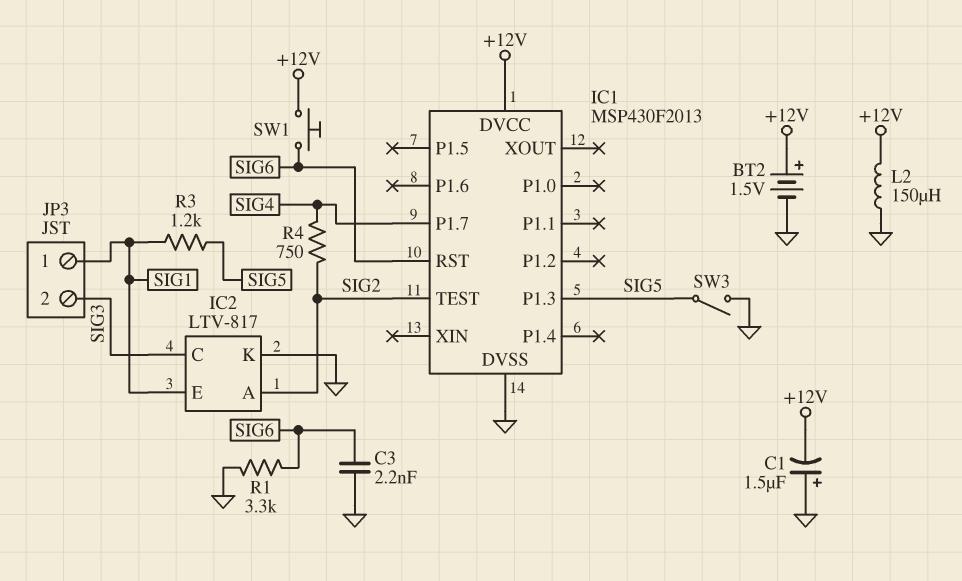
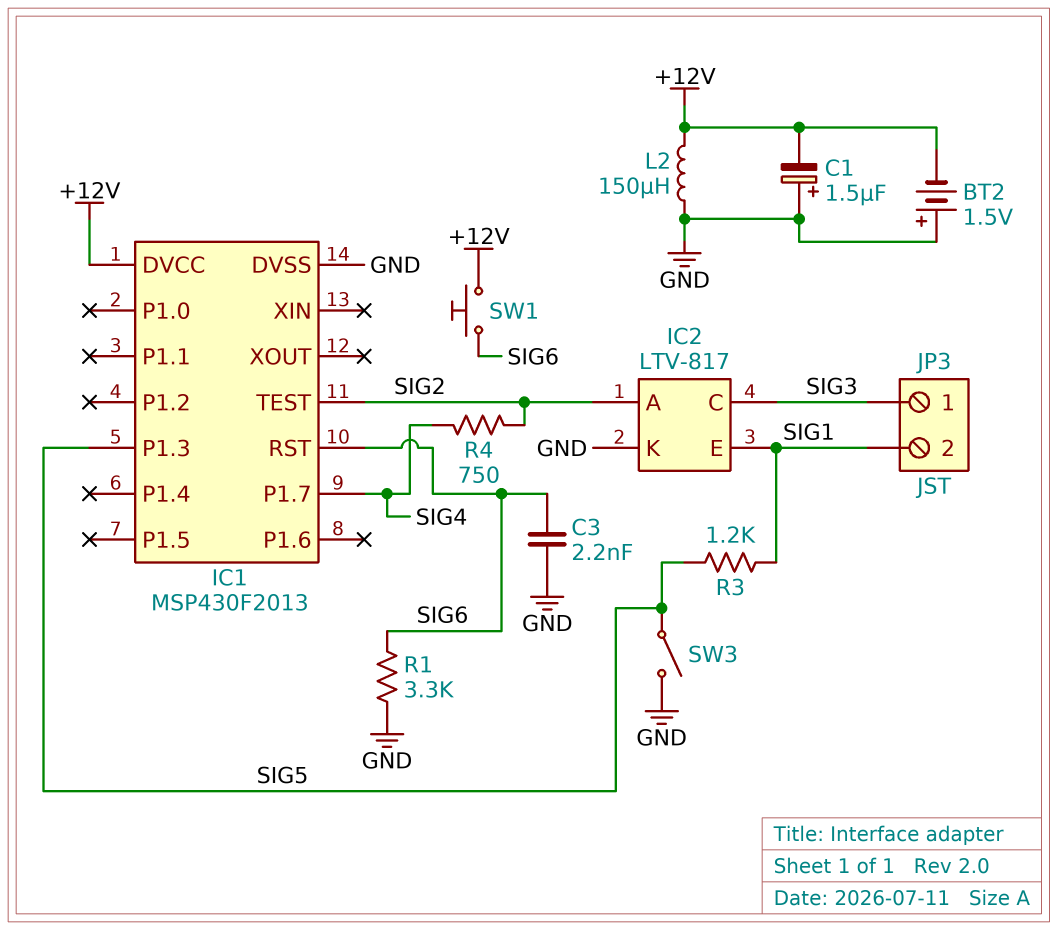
BT2: 1.5V (plus +12V, minus GND) -> 1.5V (plus GND, minus +12V)
JP3 pin 1: SIG1 -> SIG3
JP3 pin 2: SIG3 -> SIG1

